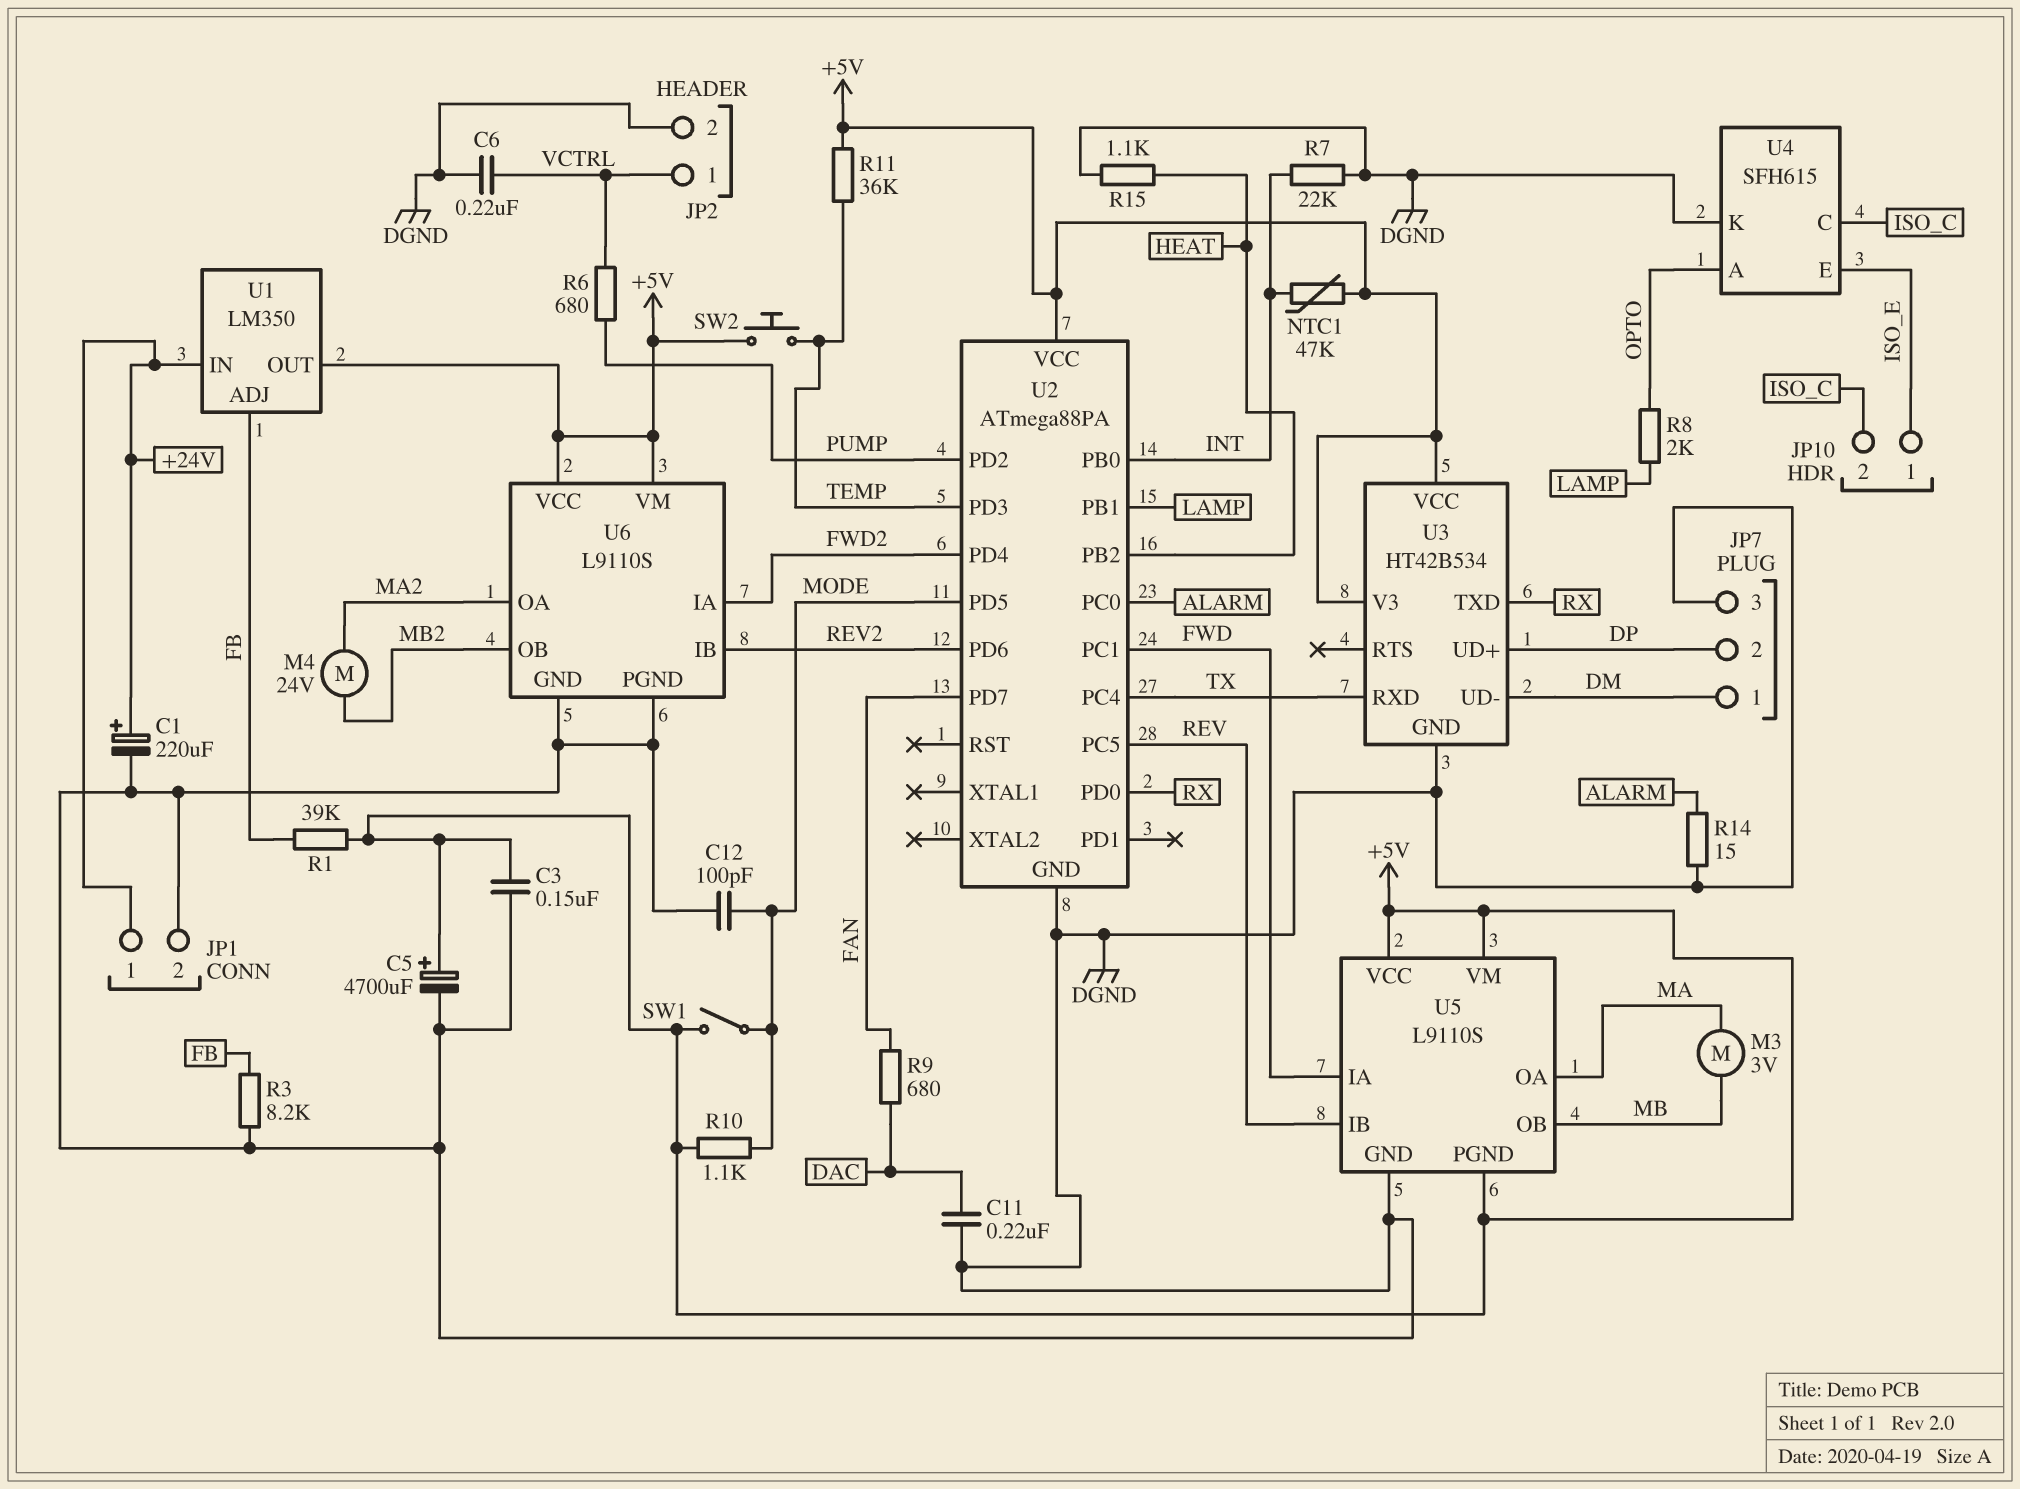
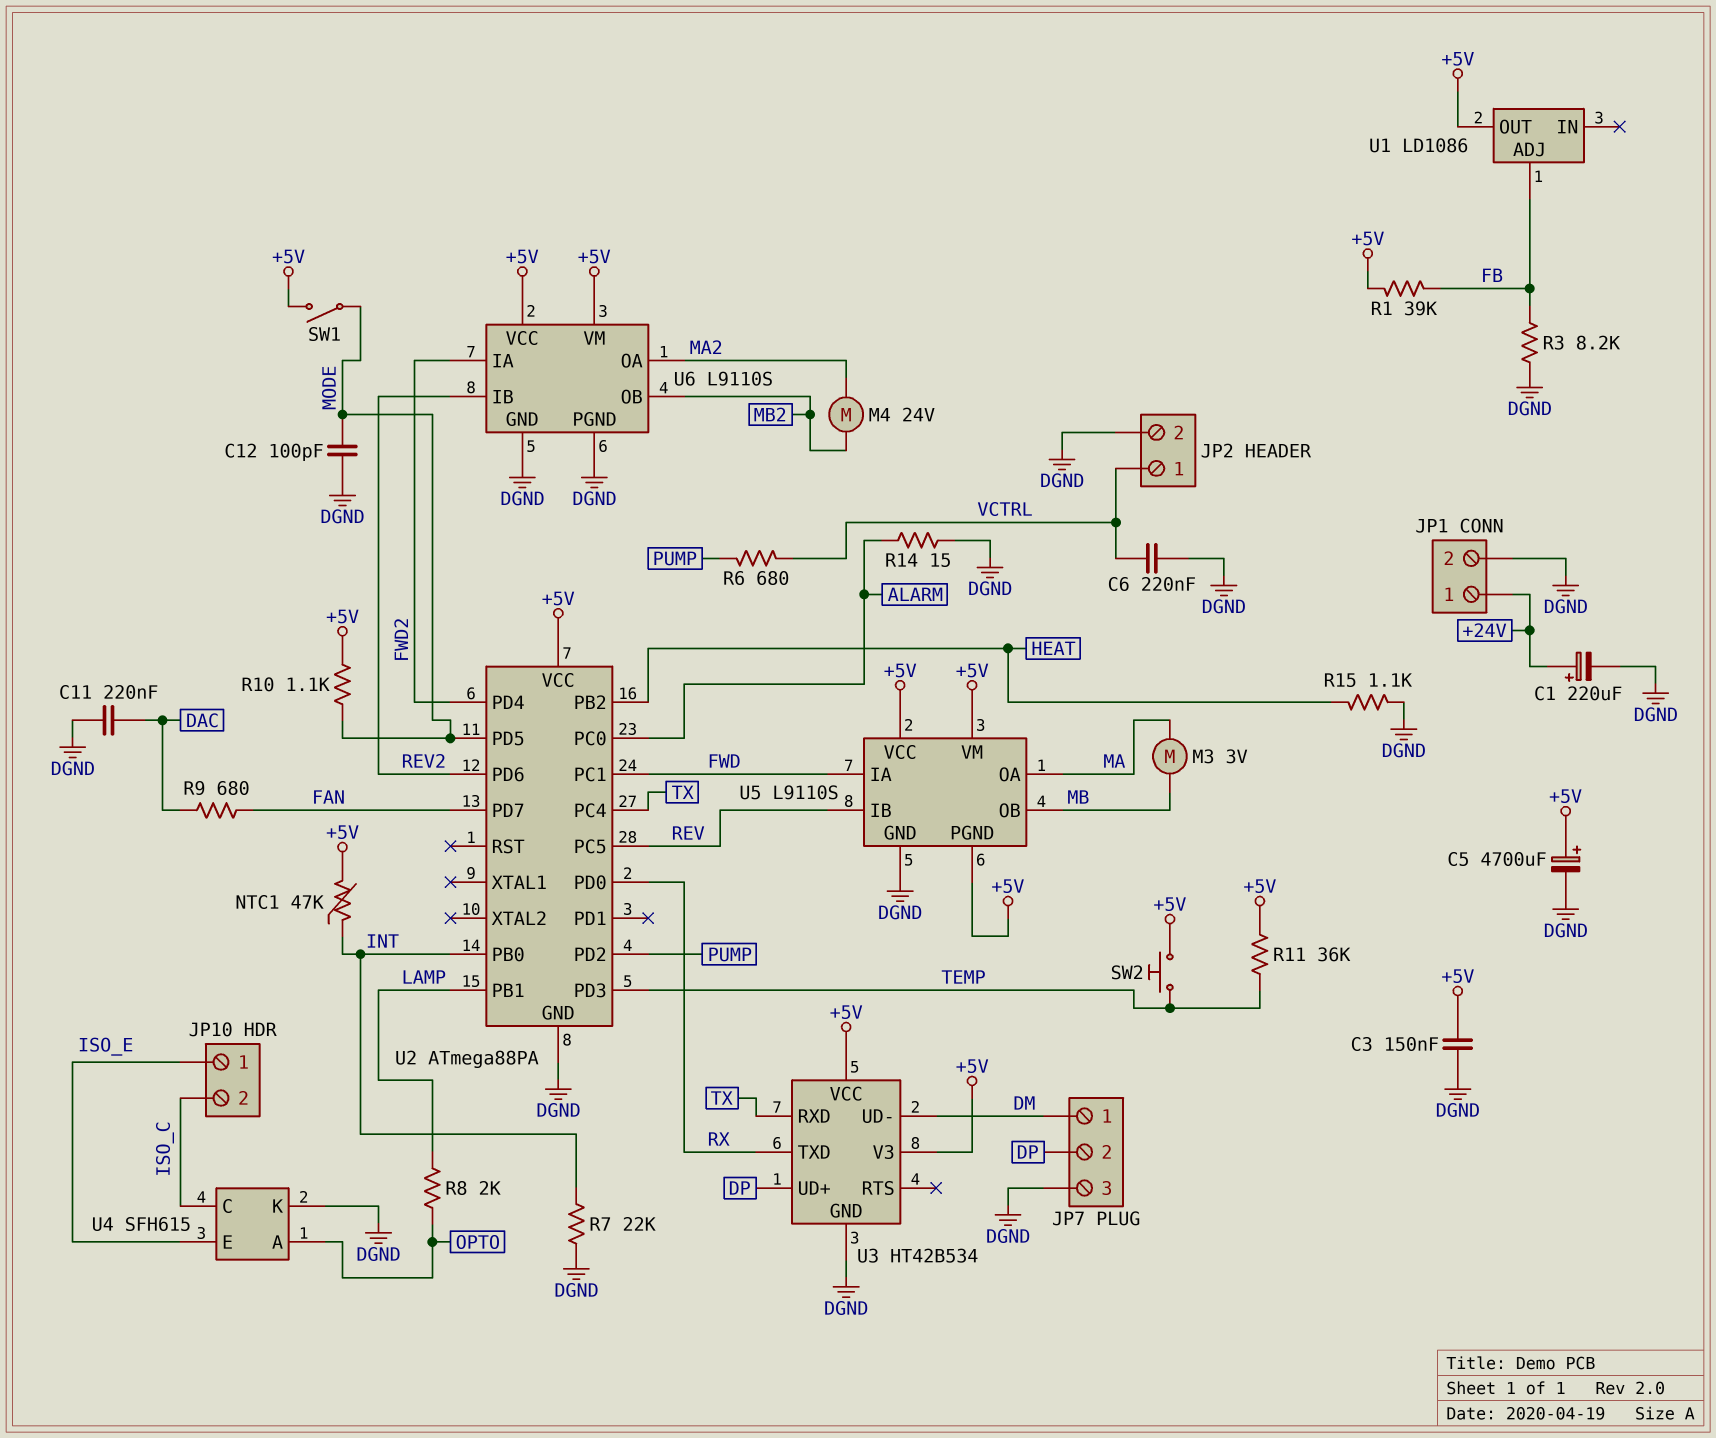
U1: LM350 -> LD1086
U1 pin IN: +24V -> none

